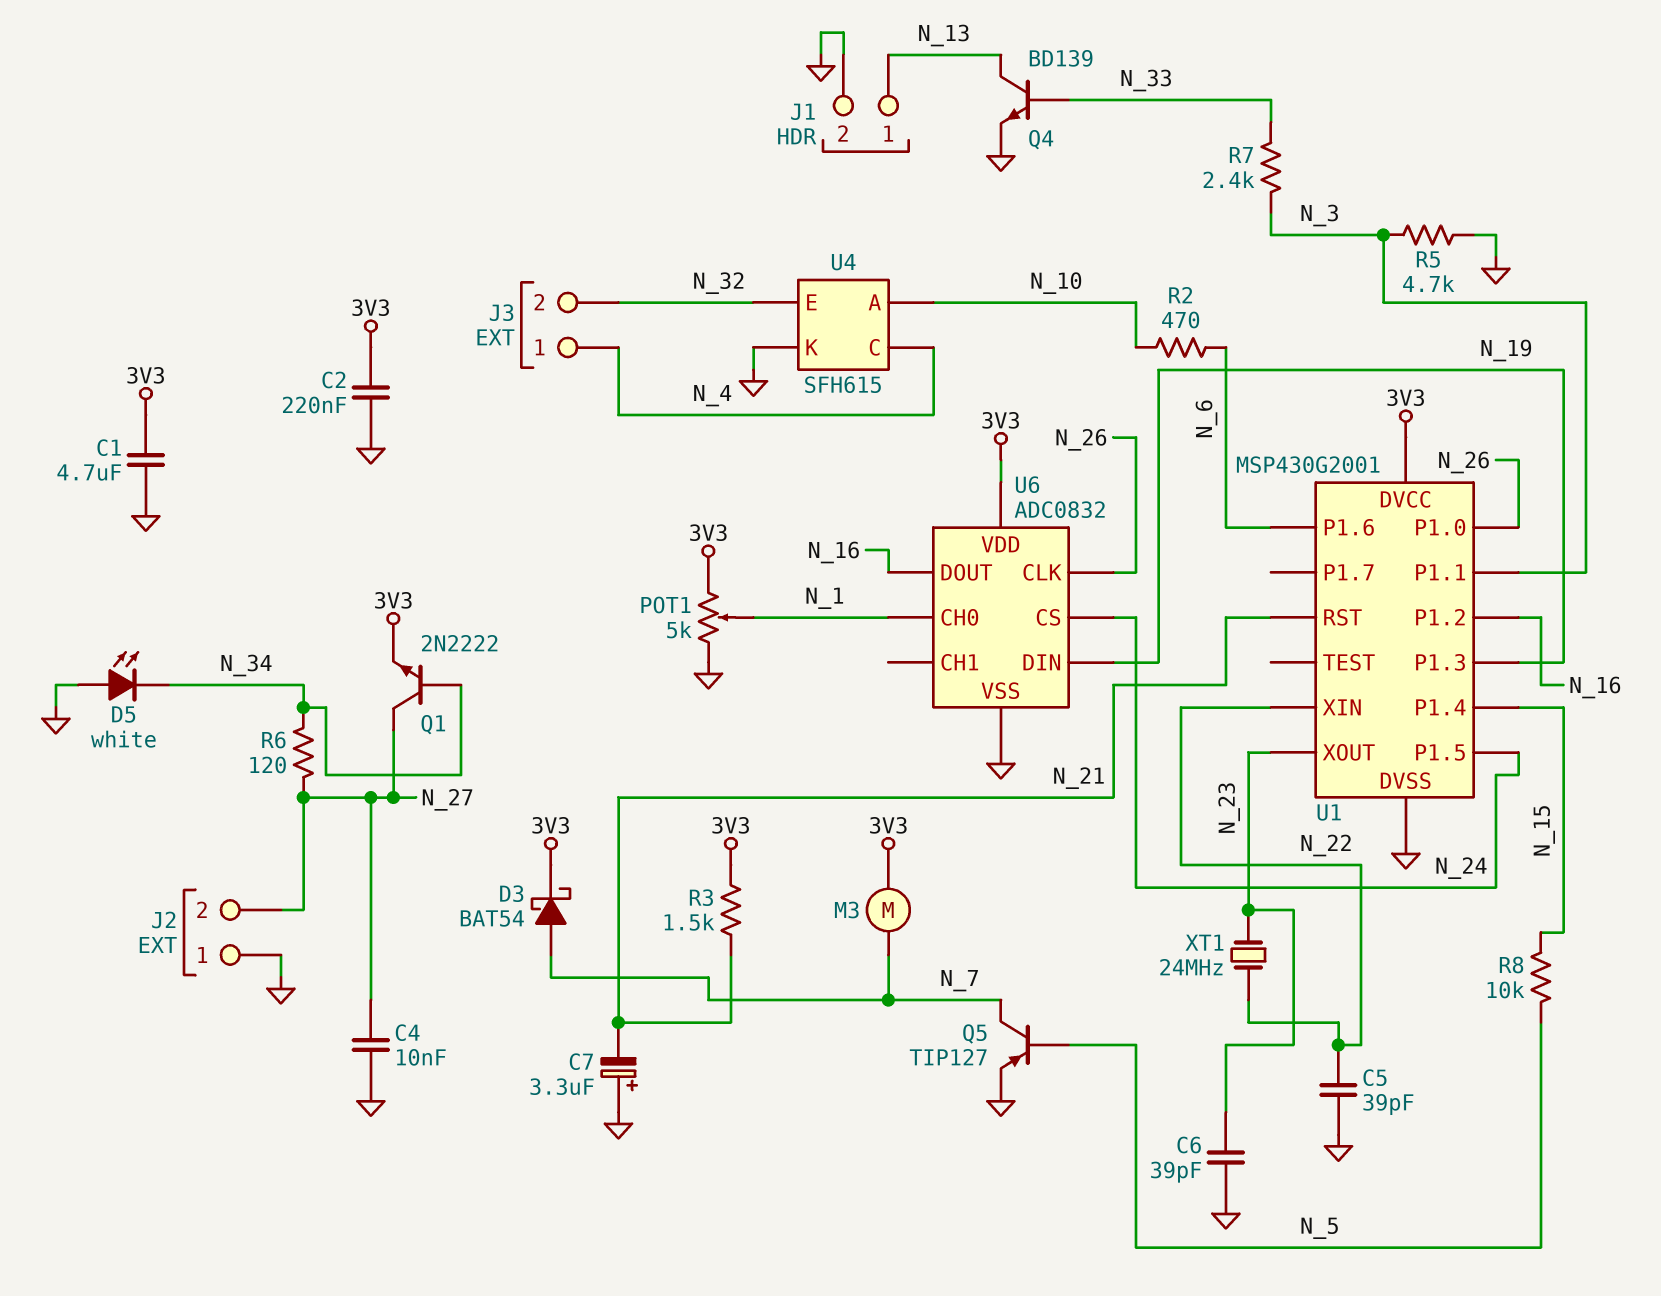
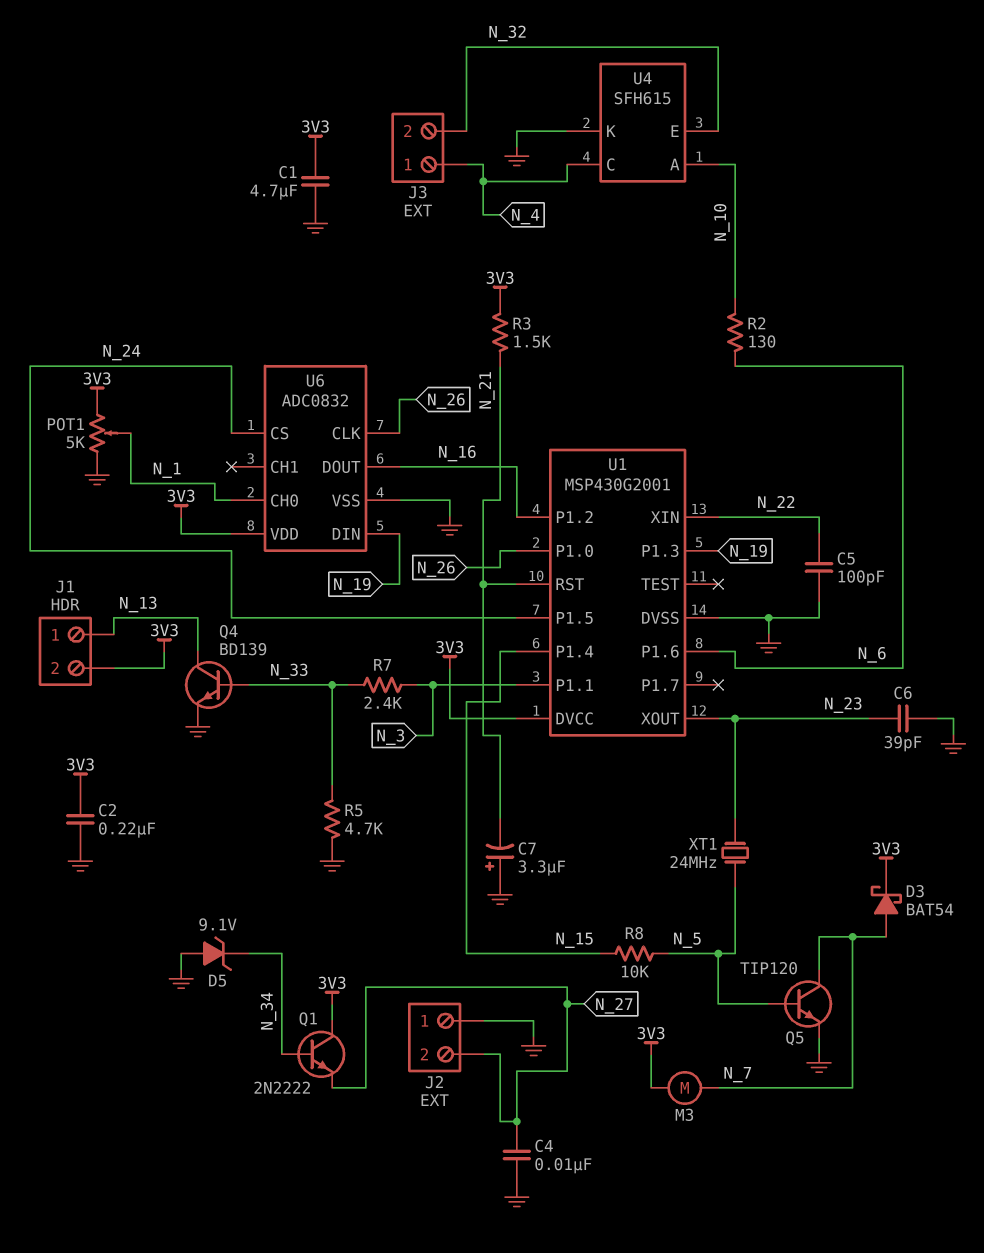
C5: 39pF (GND, N_22) -> 100pF (GND, N_22)
D5: LED white (A GND, K N_34) -> zener 9.1V (A GND, K N_34)
J1 pin 2: GND -> 3V3
Q1: NPN 2N2222 (B N_34, C N_27, E 3V3) -> NPN 2N2222 (B N_34, C 3V3, E N_27)
Q5: PNP TIP127 (B N_5, C N_7, E GND) -> NPN TIP120 (B N_5, C N_7, E GND)
R2: 470 (N_6, N_10) -> 130 (N_6, N_10)
R5: 4.7k (GND, N_3) -> 4.7k (GND, N_33)
R6: 120 (N_27, N_34) -> none
XT1: 24MHz (N_22, N_23) -> 24MHz (N_5, N_23)

